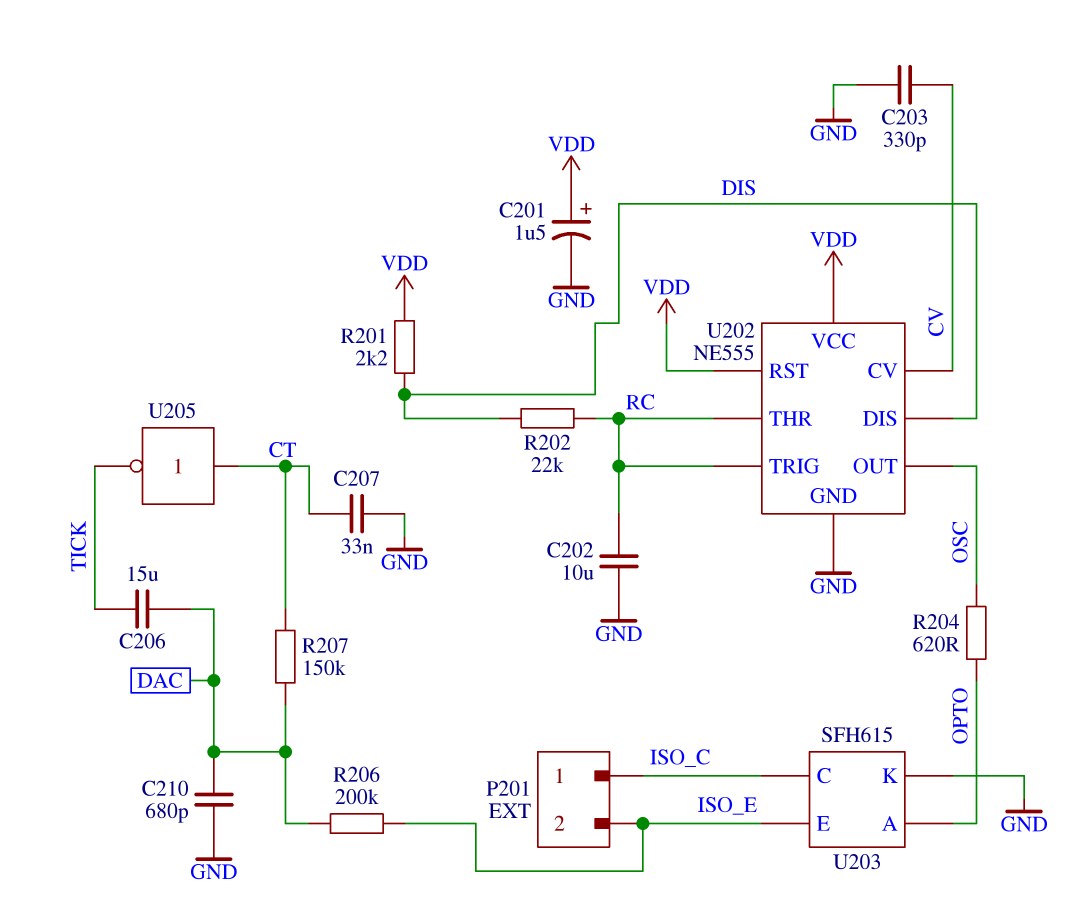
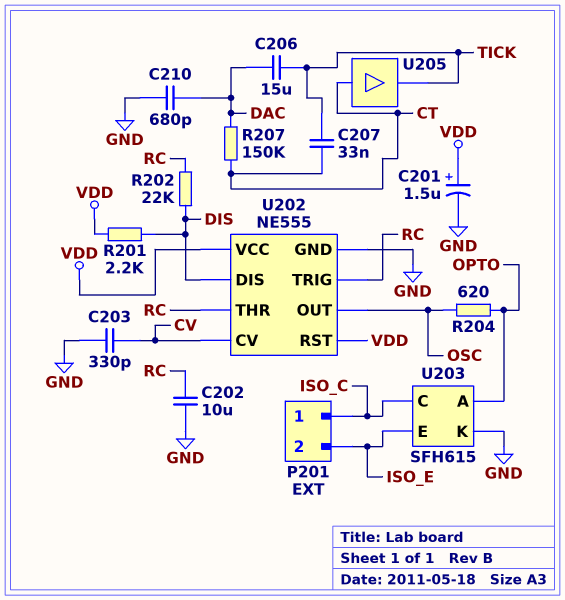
C207: 33nF (CT, GND) -> 33nF (CT, TICK)
R206: 200k (DAC, ISO_E) -> none
U205: NOT (in CT, out TICK) -> buffer (in CT, out TICK)

